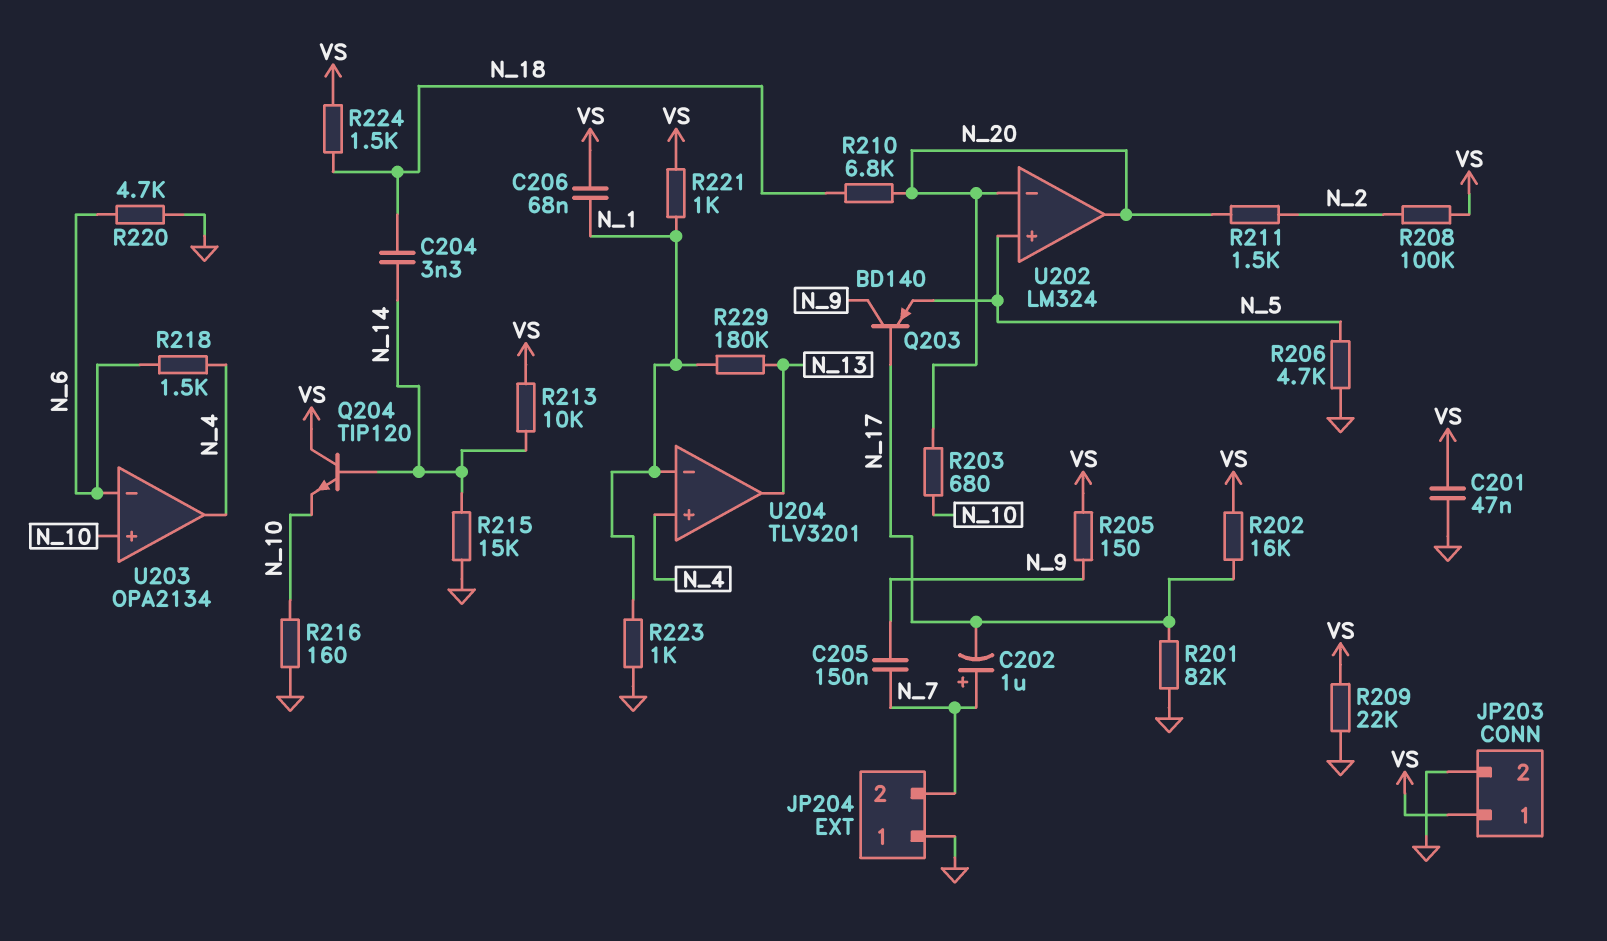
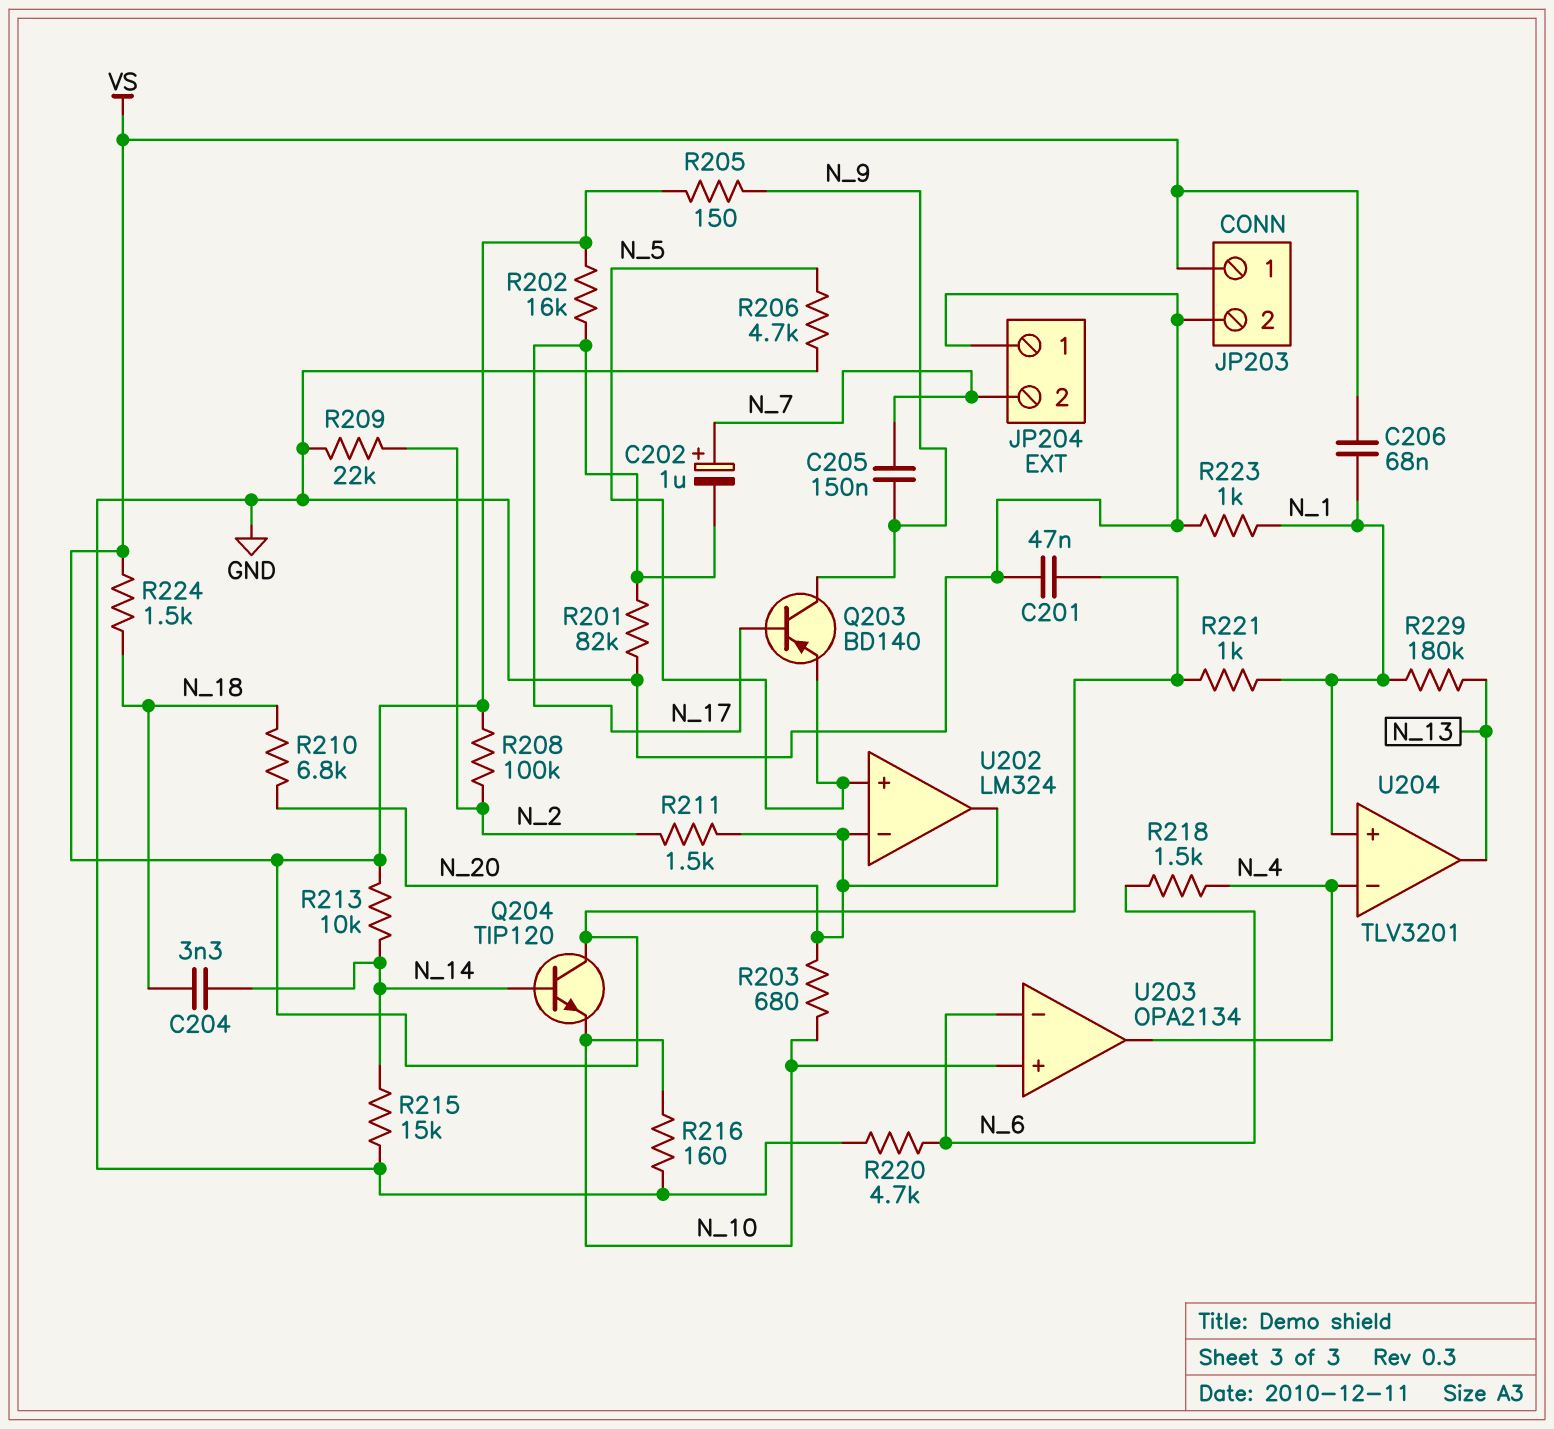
R209: 22k (GND, VS) -> 22k (GND, N_2)
U204 pin in+: N_4 -> N_1
U204 pin in-: N_1 -> N_4

